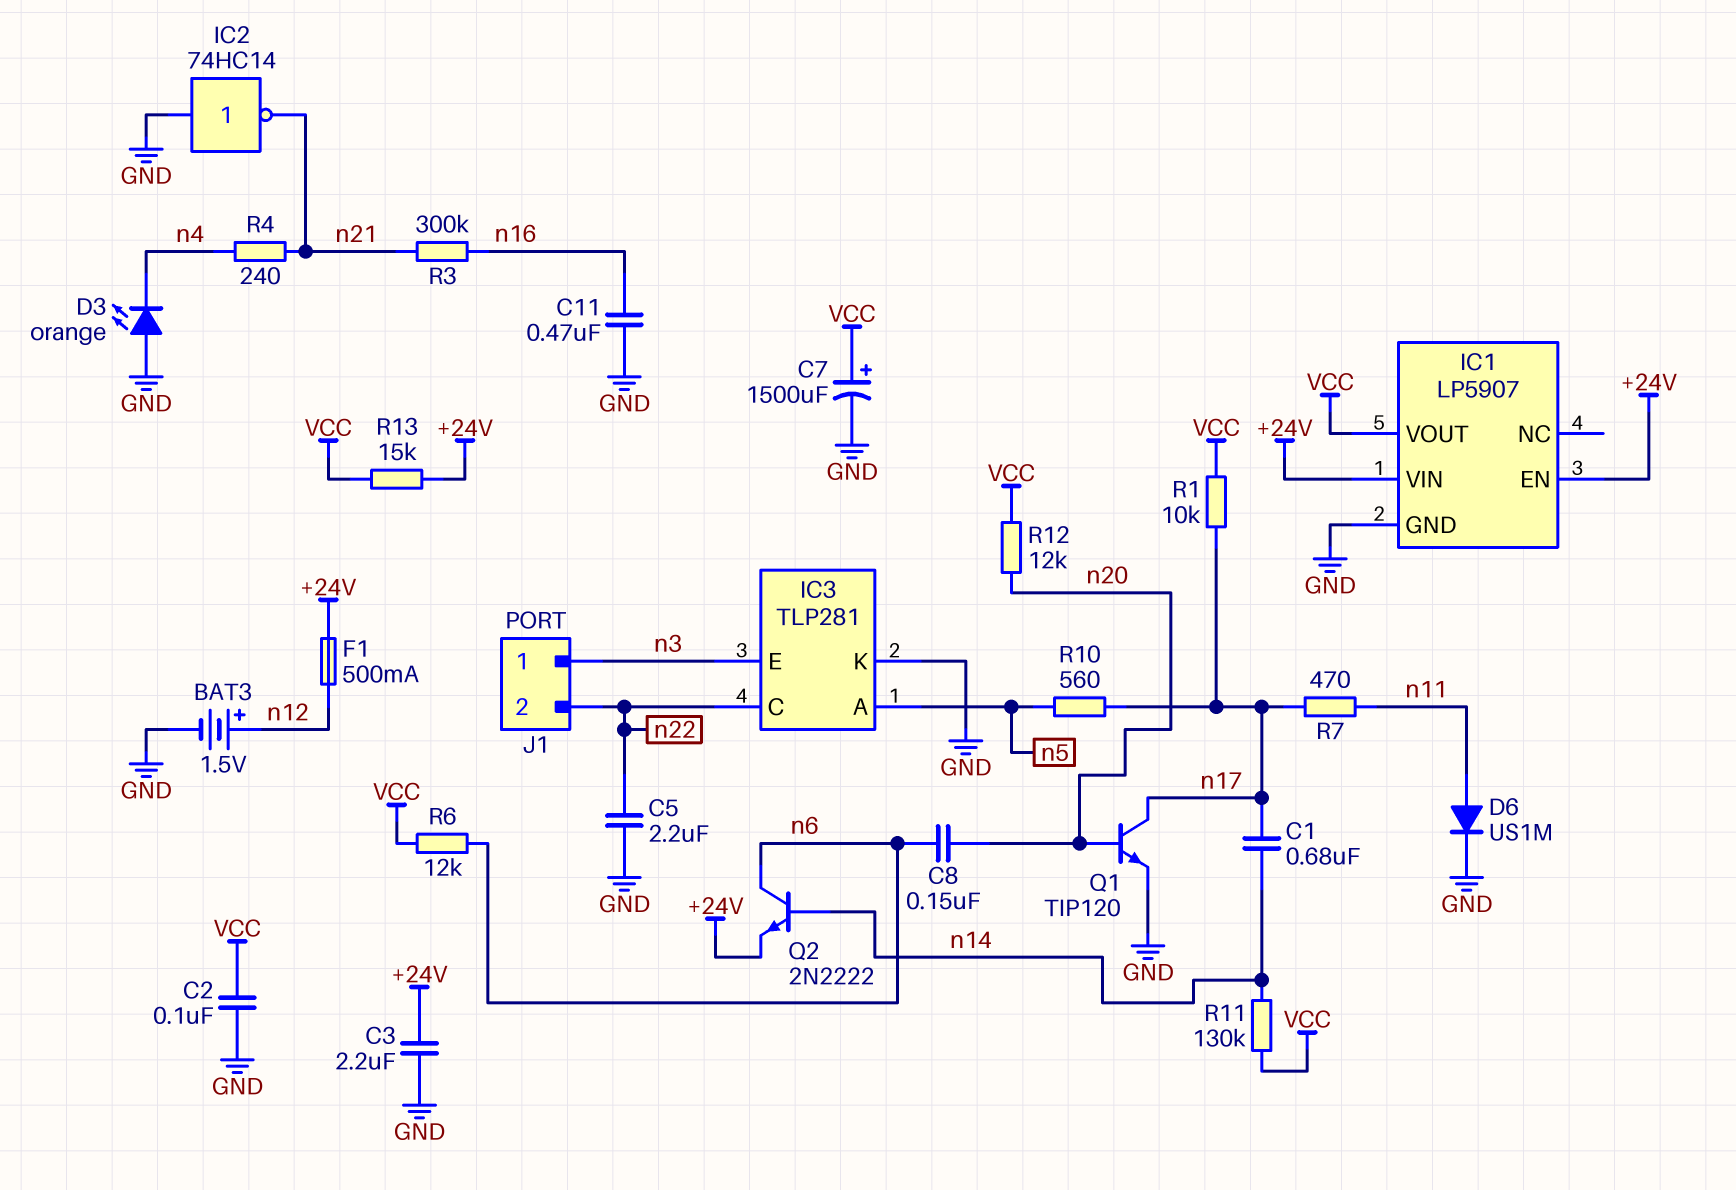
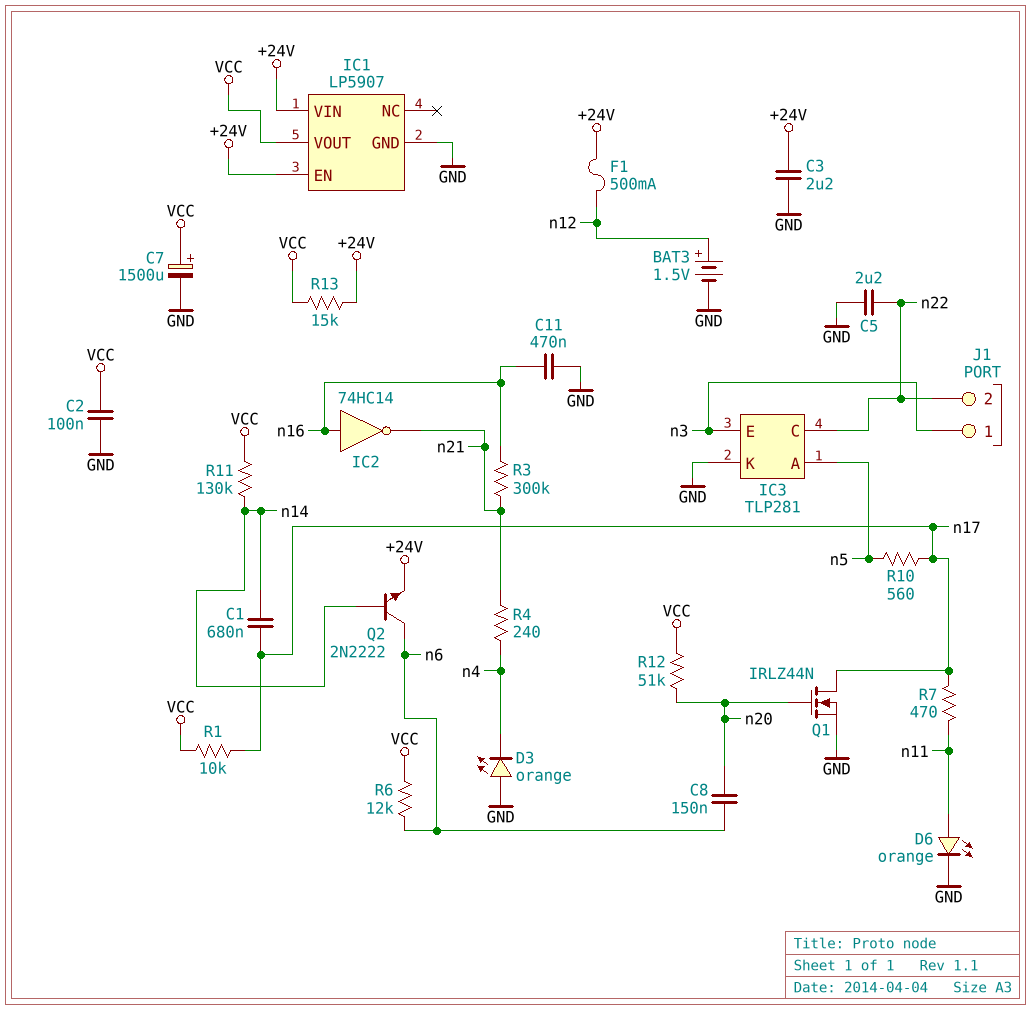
D6: diode US1M (A n11, K GND) -> LED orange (A n11, K GND)
IC2: NOT 74HC14 (in GND, out n21) -> NOT 74HC14 (in n16, out n21)
Q1: NPN TIP120 (B n20, C n17, E GND) -> NMOS IRLZ44N (G n20, D n17, S GND)
R12: 12k (VCC, n20) -> 51k (VCC, n20)

